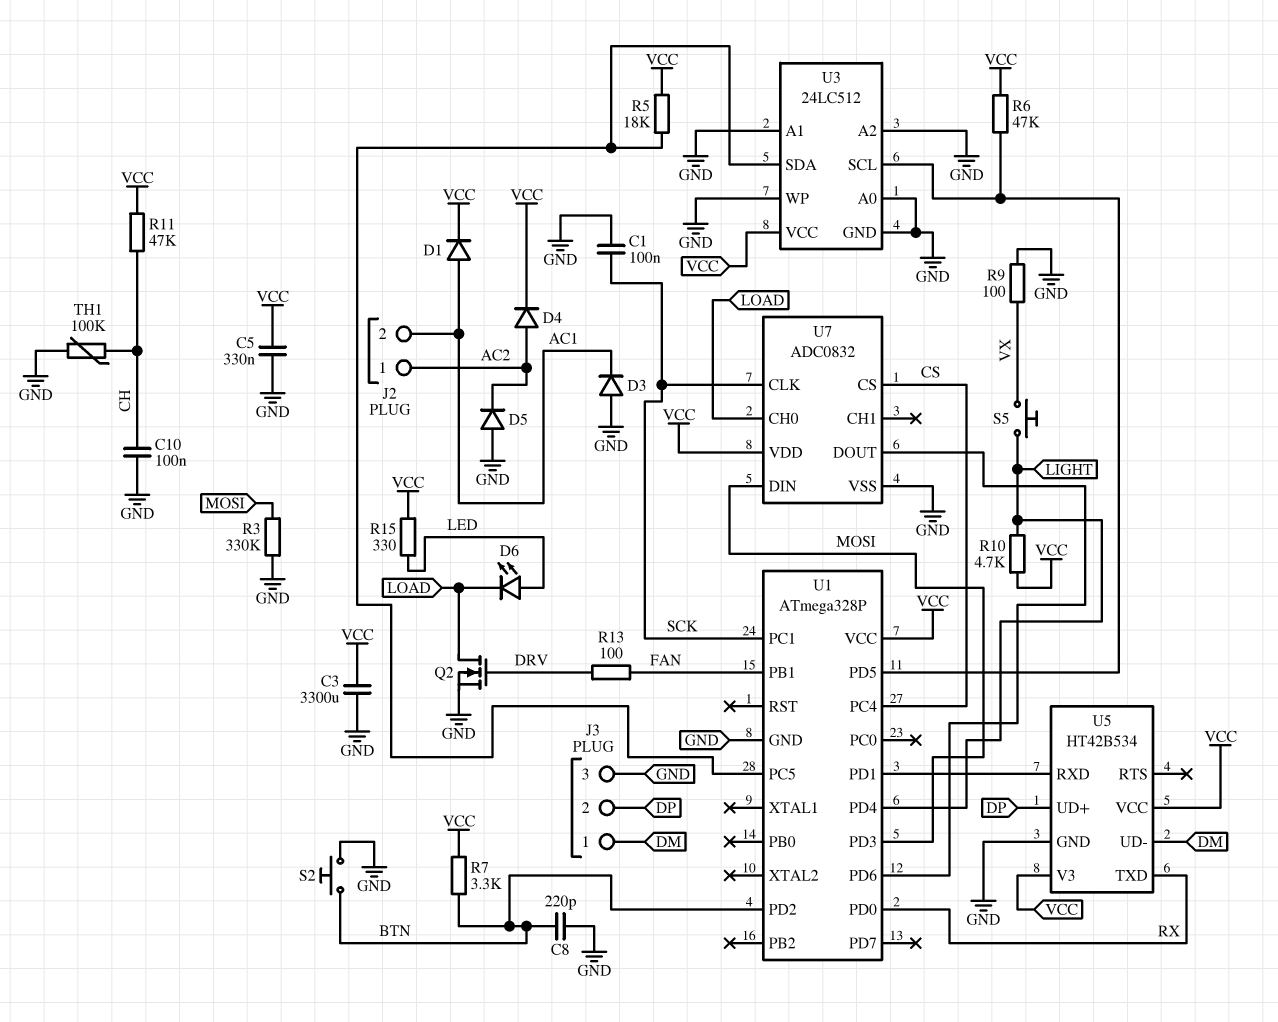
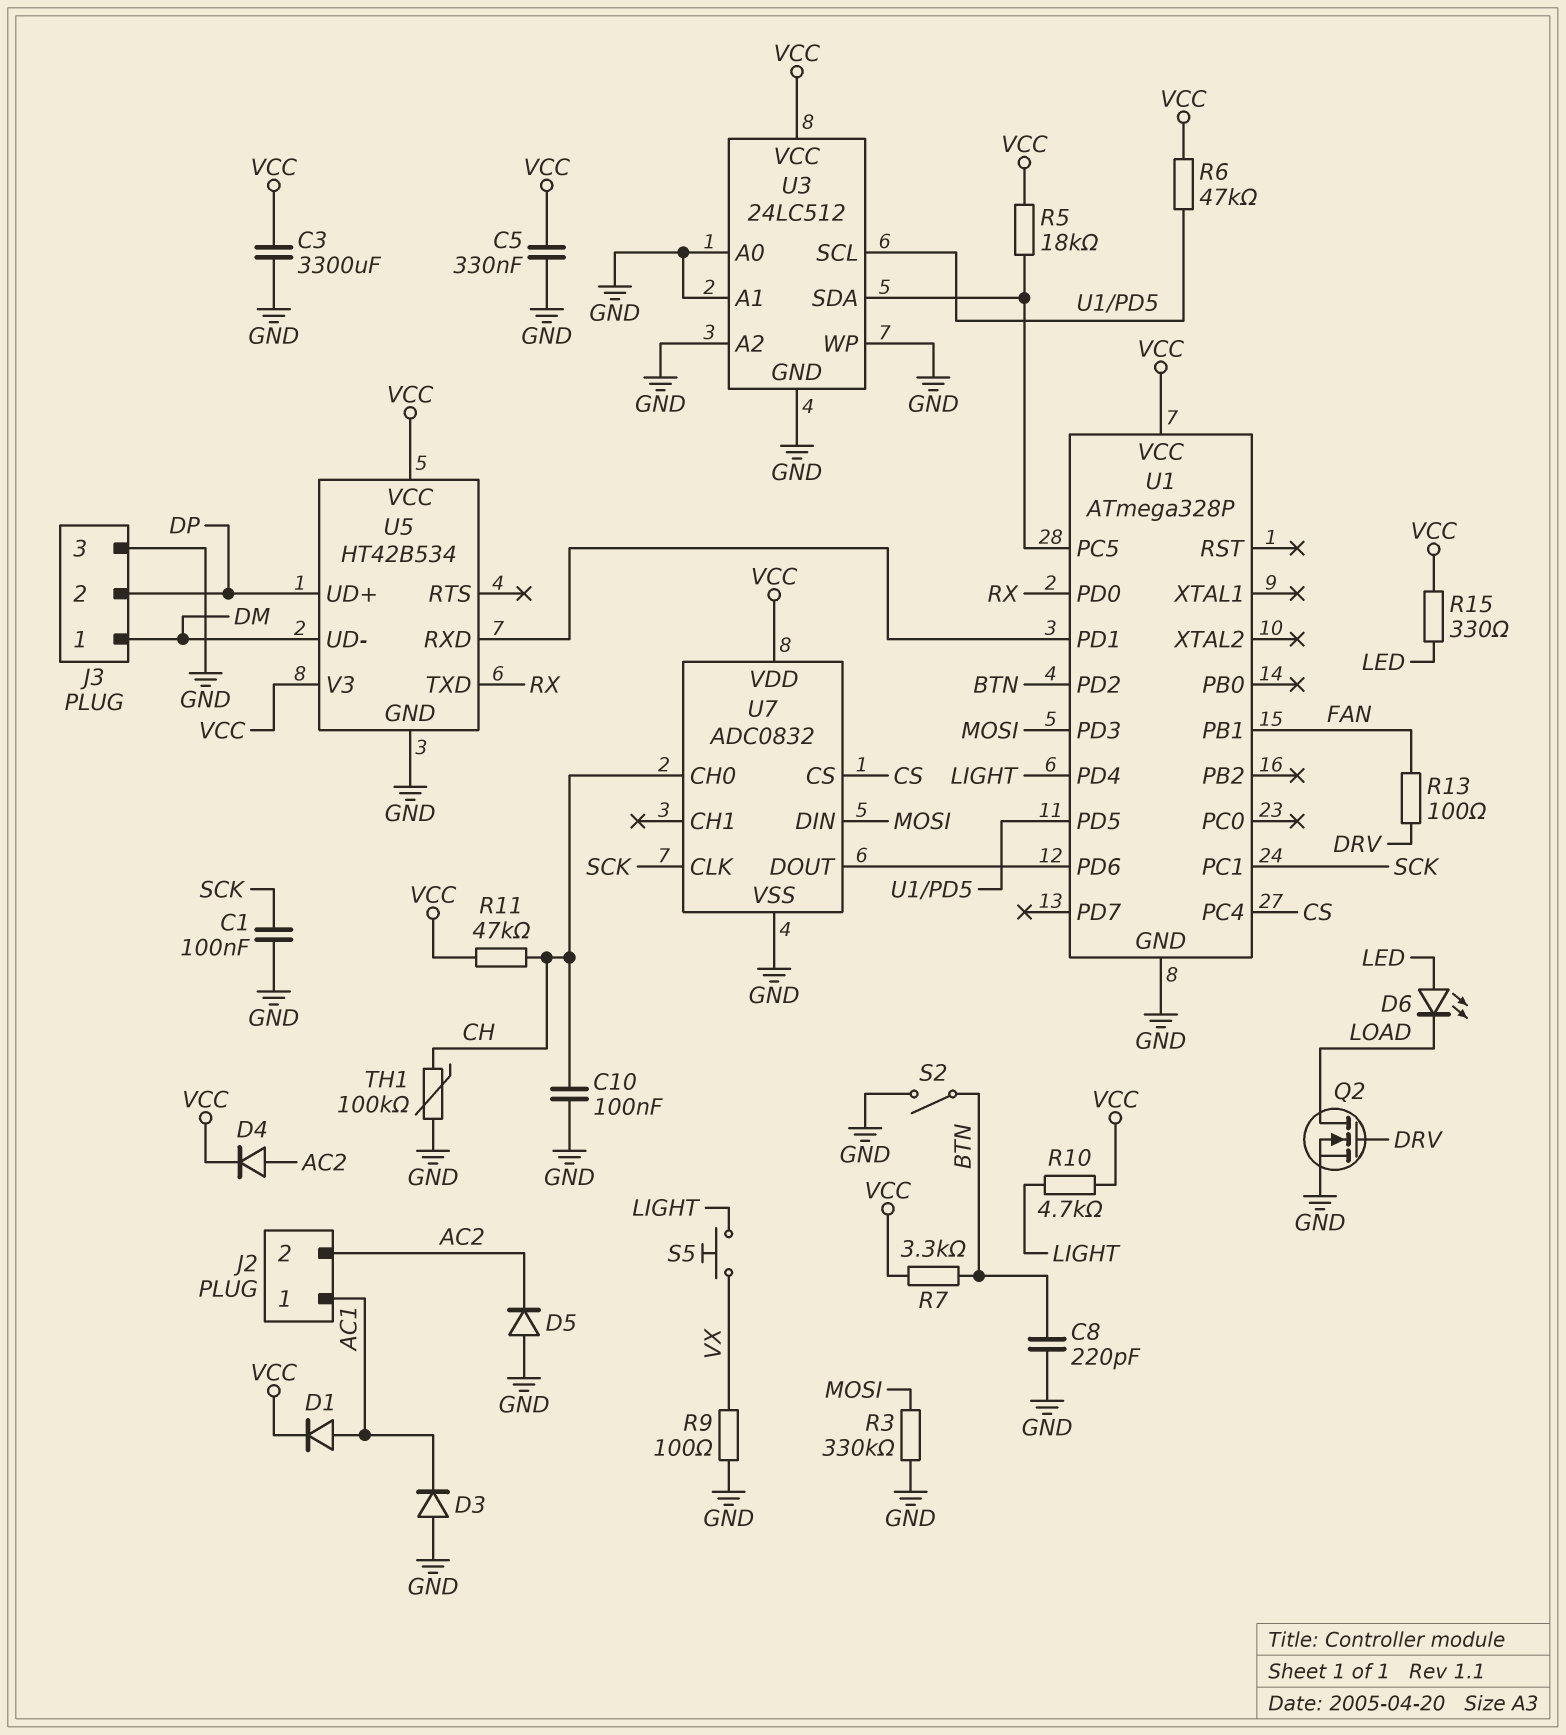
J2 pin 1: AC2 -> AC1
J2 pin 2: AC1 -> AC2
S2: button (BTN, GND) -> switch (BTN, GND)
U7 pin CH0: LOAD -> CH

